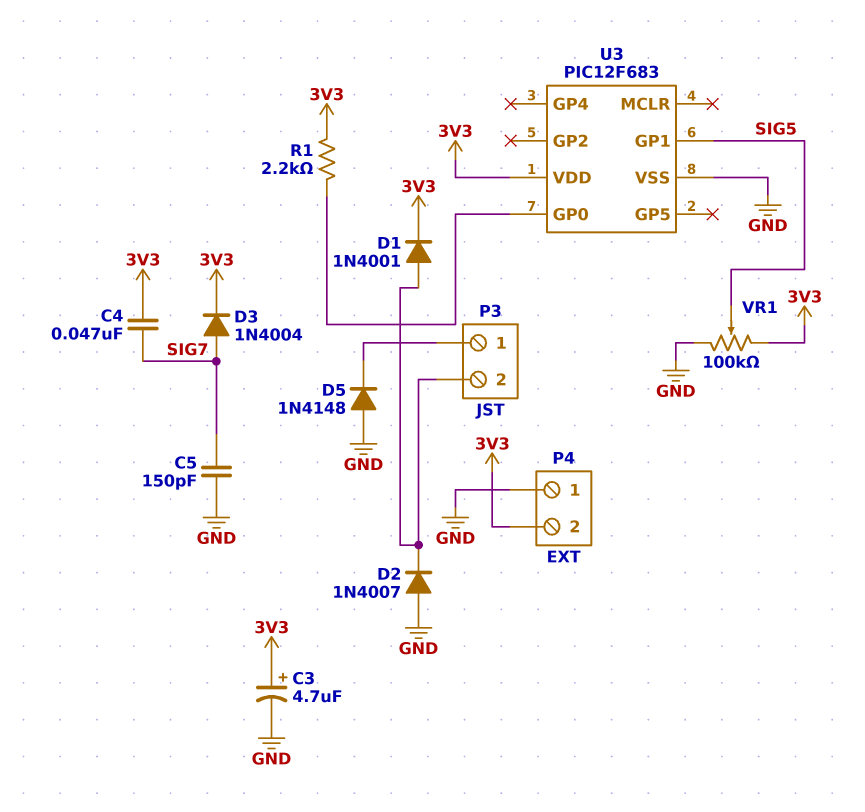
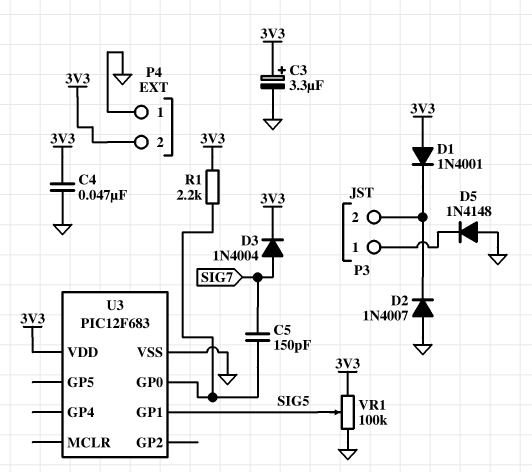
C3: 4.7uF (plus 3V3, minus GND) -> 3.3uF (plus 3V3, minus GND)
C4: 47nF (3V3, SIG7) -> 47nF (3V3, GND)
C5: 150pF (GND, SIG7) -> 150pF (SIG7, U3/GP0)
D1: diode 1N4001 (A P3/2, K 3V3) -> diode 1N4001 (A 3V3, K P3/2)

